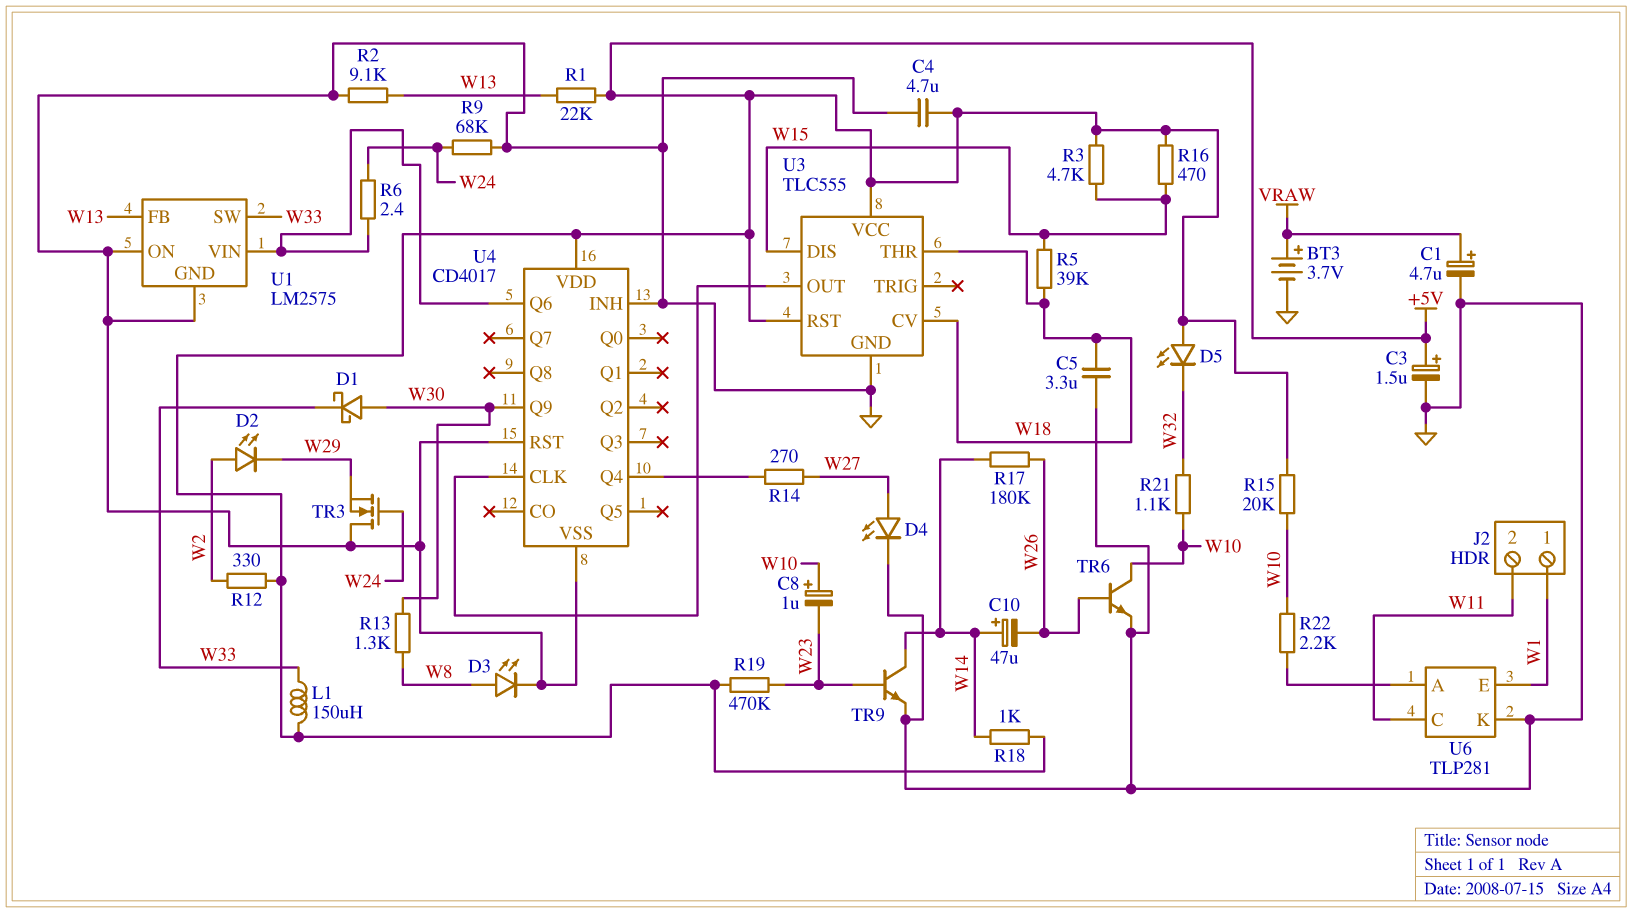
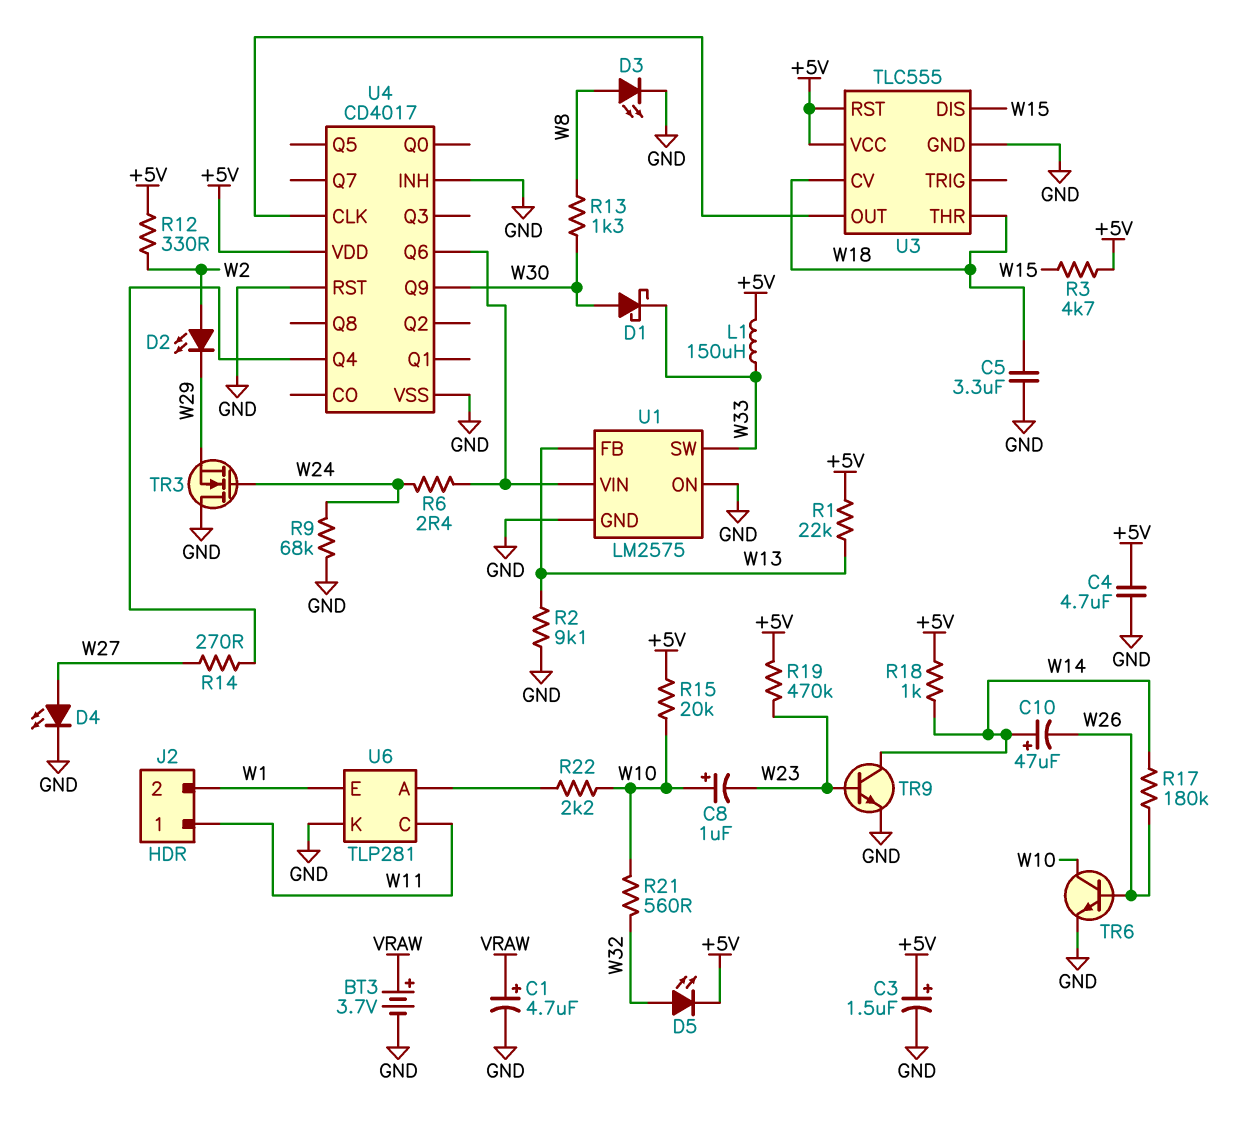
D5: LED (A +5V, K W32) -> LED (A W32, K +5V)
J2 pin 1: W1 -> W11
J2 pin 2: W11 -> W1
R5: 39k (W15, W18) -> none
R16: 470 (+5V, W15) -> none
R21: 1.1k (W10, W32) -> 560 (W10, W32)

